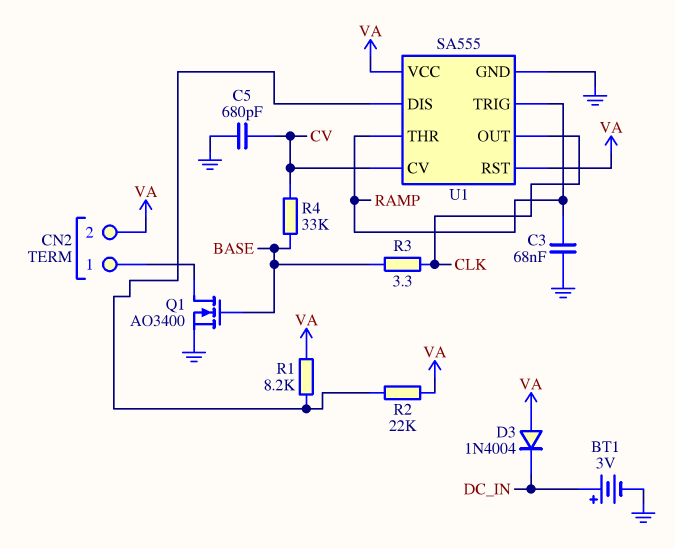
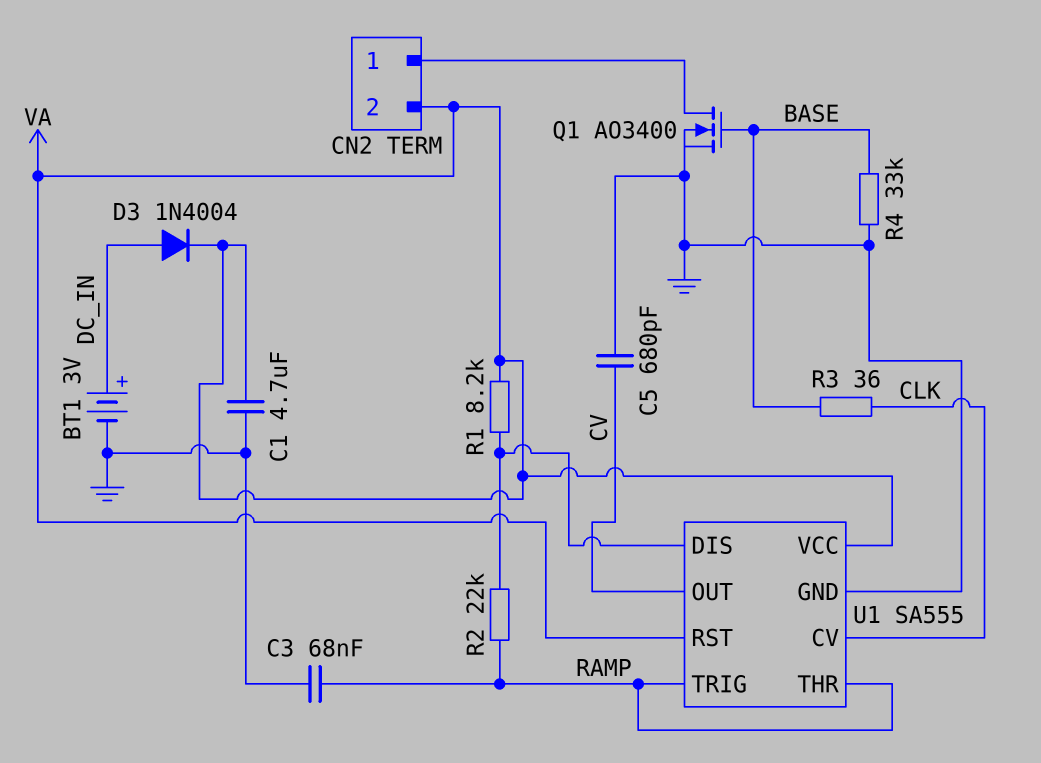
C1: none -> 4.7uF (GND, VA)
D3: diode 1N4004 (A VA, K DC_IN) -> diode 1N4004 (A DC_IN, K VA)
R2: 22k (U1/DIS, VA) -> 22k (RAMP, U1/DIS)
R3: 3.3 (BASE, CLK) -> 36 (BASE, CLK)
R4: 33k (BASE, CV) -> 33k (BASE, GND)
U1 pin CV: CV -> CLK
U1 pin OUT: CLK -> CV

